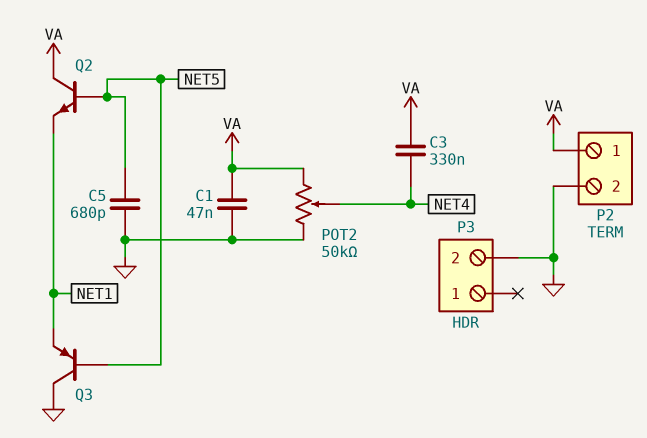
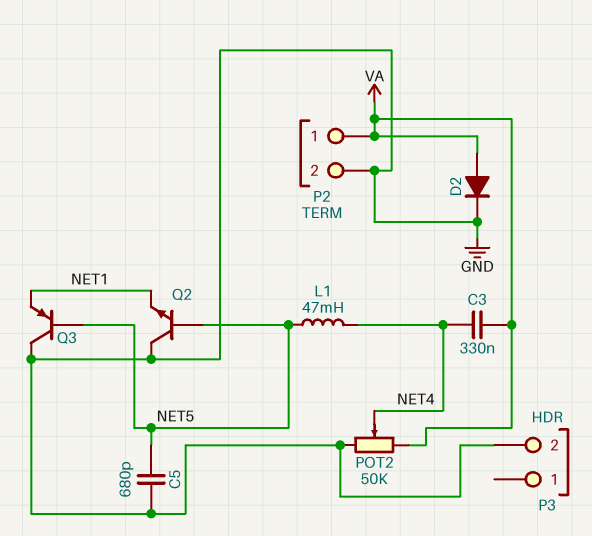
C1: 47nF (GND, VA) -> none
D2: none -> diode (A VA, K GND)
L1: none -> 47mH (NET4, NET5)
Q2: NPN (B NET5, C VA, E NET1) -> NPN (B NET5, C GND, E NET1)

